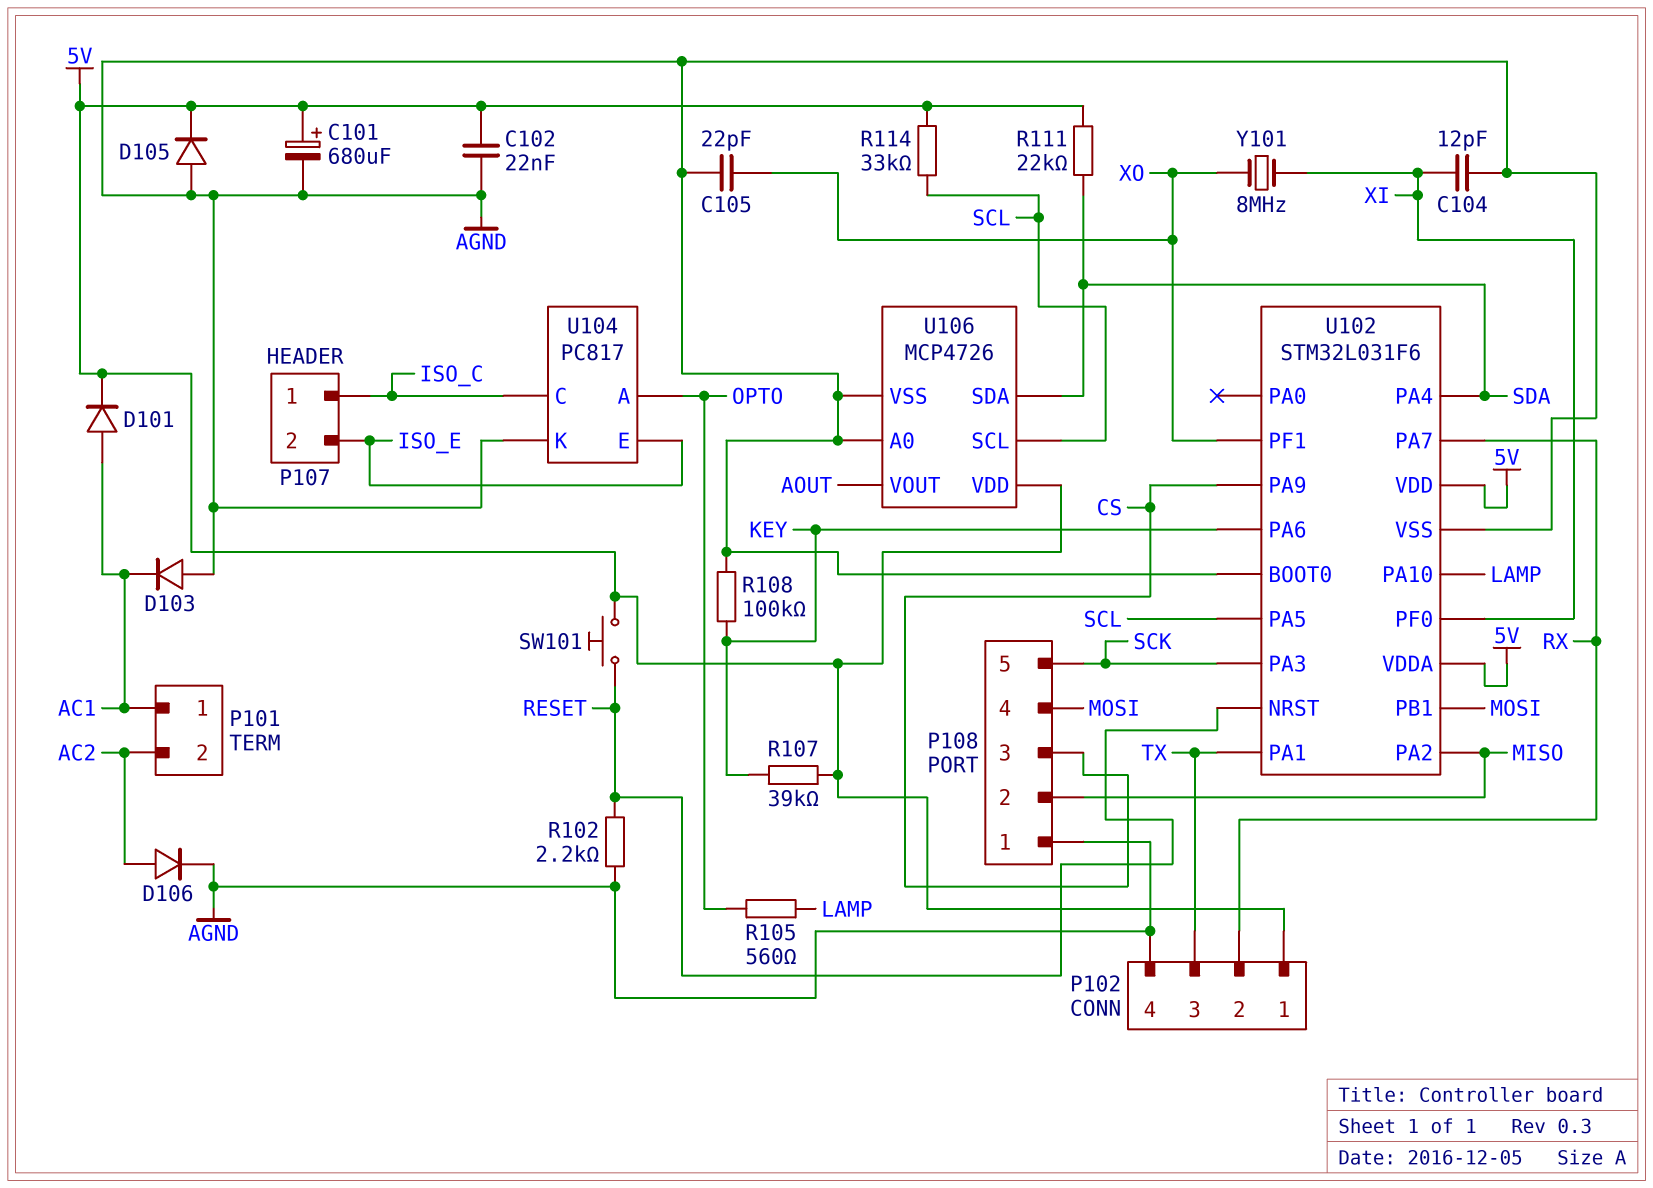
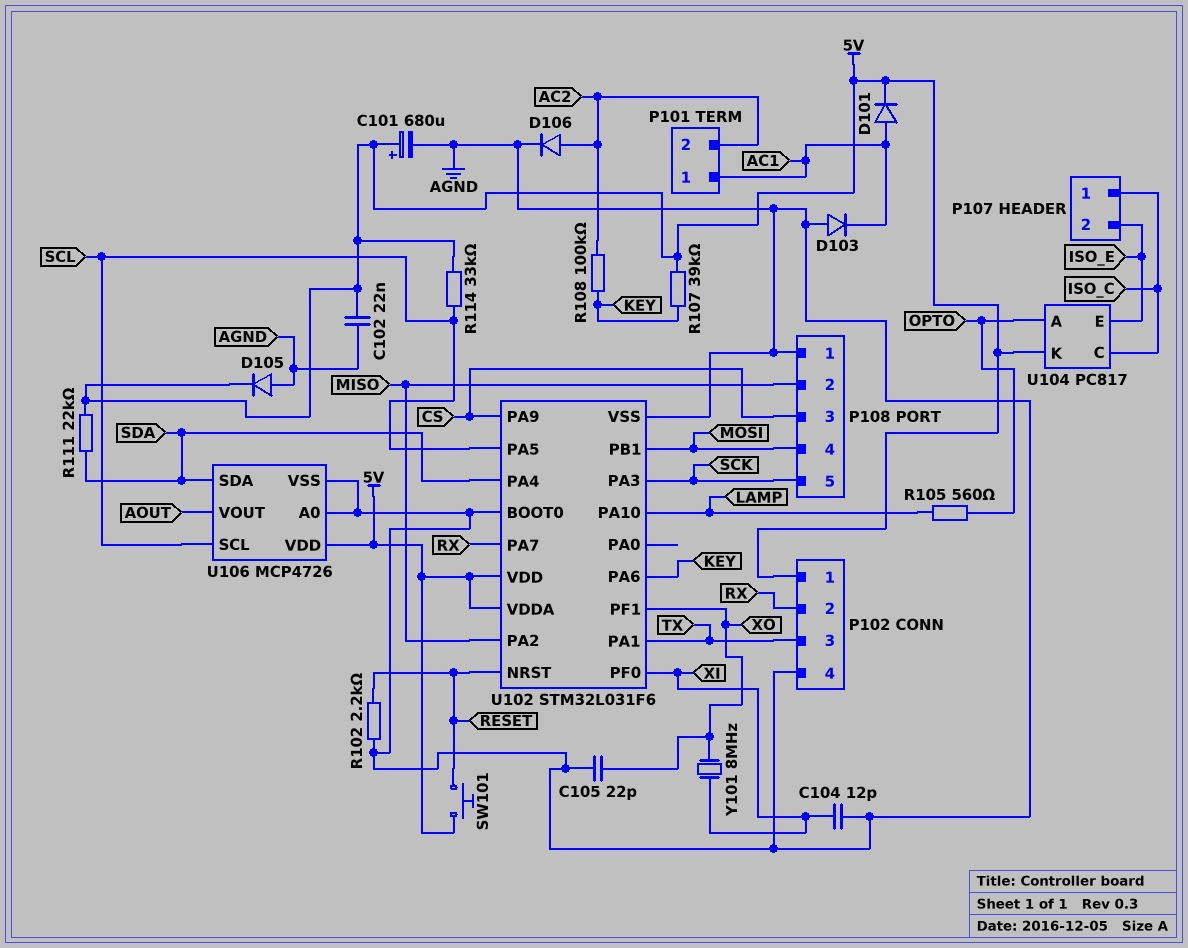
R108: 100k (AGND, KEY) -> 100k (AC2, KEY)
U104 pin K: AGND -> 5V

